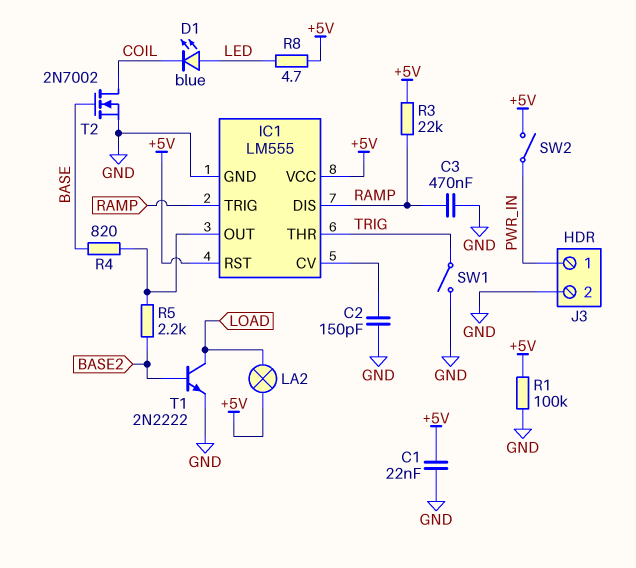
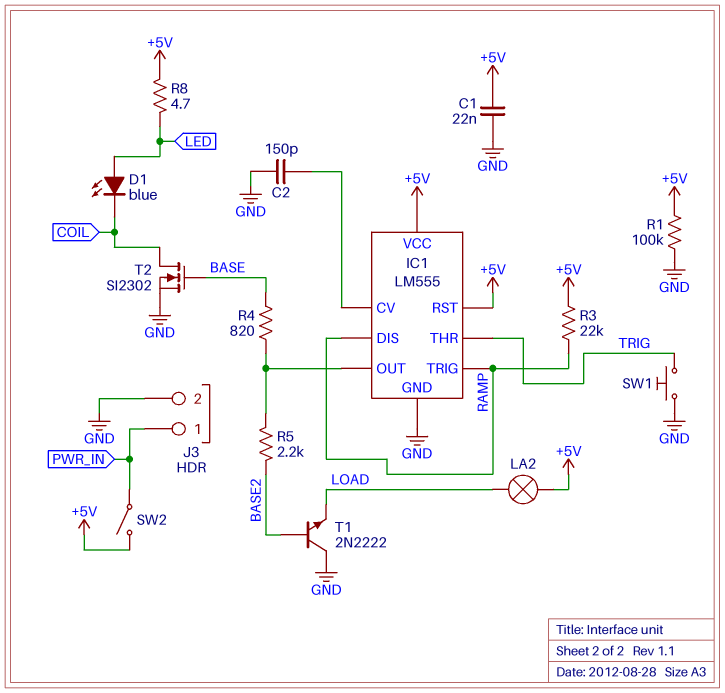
C3: 470nF (GND, RAMP) -> none
SW1: switch (GND, TRIG) -> button (GND, TRIG)
T1: NPN 2N2222 (B BASE2, C LOAD, E GND) -> NPN 2N2222 (B BASE2, C GND, E LOAD)
T2: NMOS 2N7002 (G BASE, D COIL, S GND) -> NMOS SI2302 (G BASE, D COIL, S GND)

